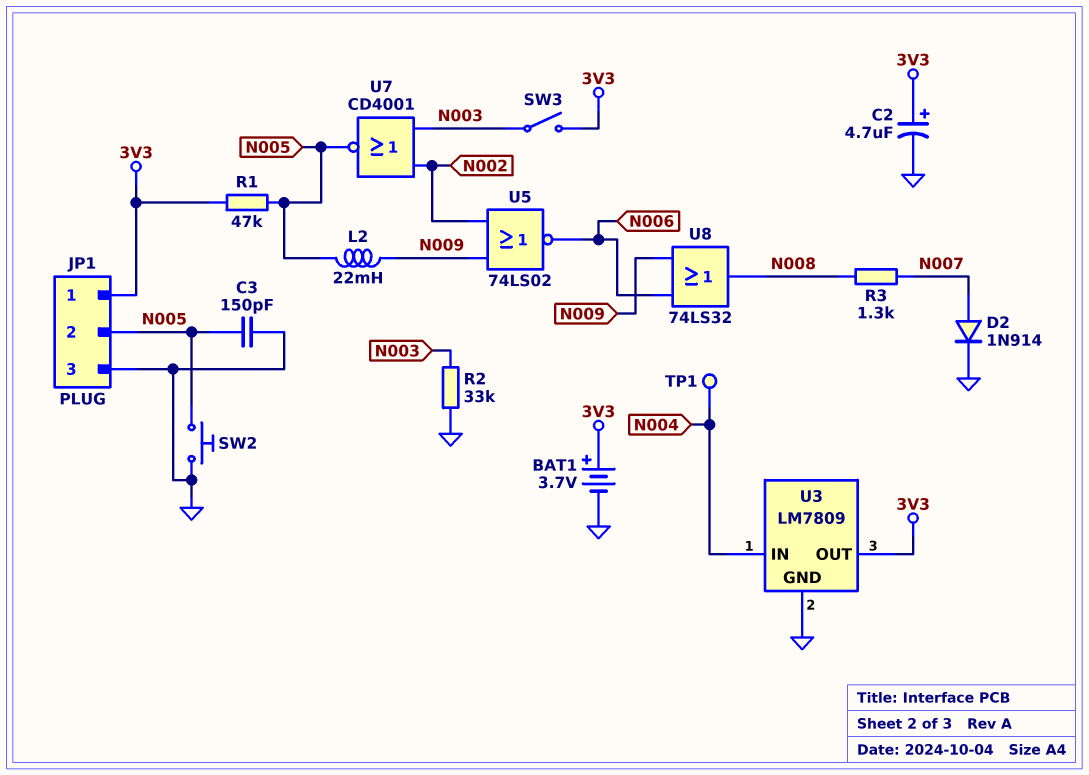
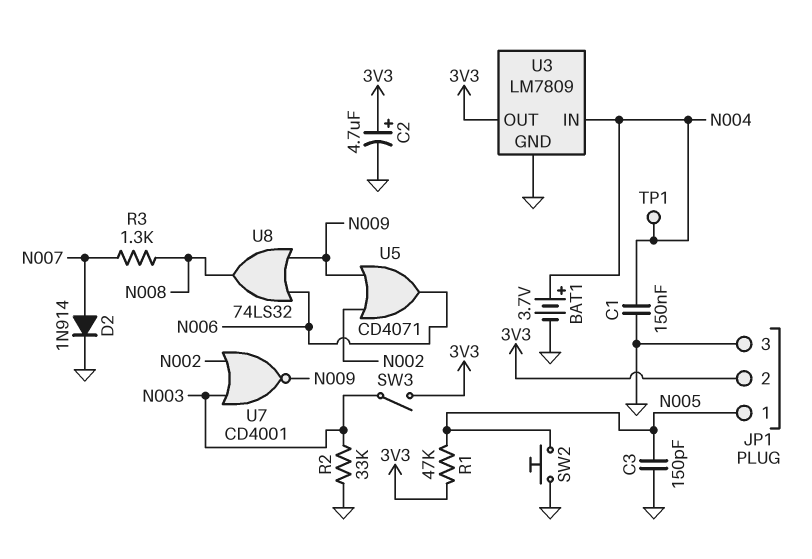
BAT1: 3.7V (plus 3V3, minus GND) -> 3.7V (plus N004, minus GND)
C1: none -> 150nF (GND, N004)
JP1 pin 1: 3V3 -> N005
JP1 pin 2: N005 -> 3V3
L2: 22mH (N005, N009) -> none
U5: NOR 74LS02 (in N002, in N009, out N006) -> OR CD4071 (in N002, in N009, out N006)
U7: NOR CD4001 (in N002, in N003, out N005) -> NOR CD4001 (in N002, in N003, out N009)

